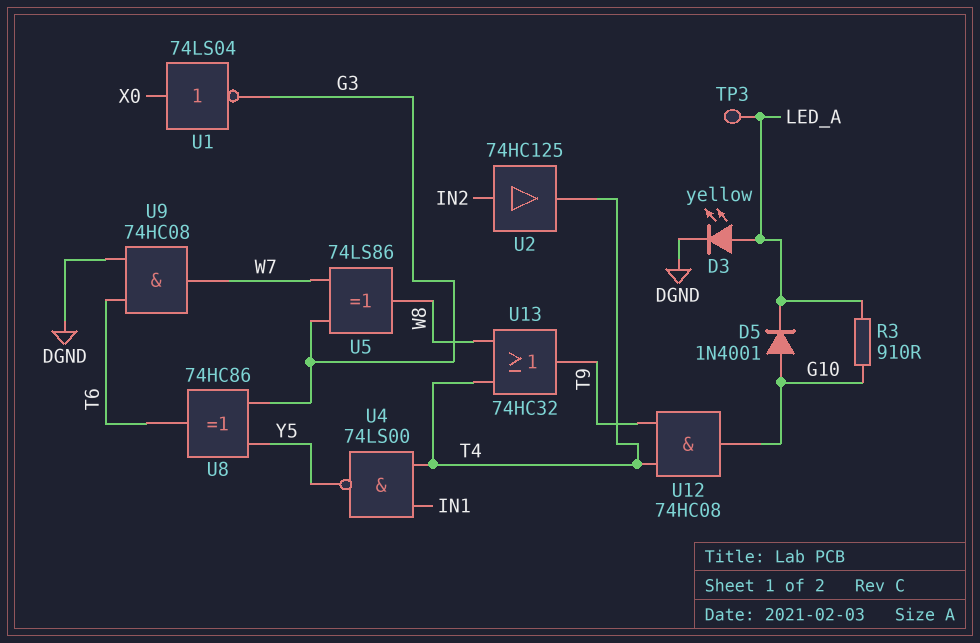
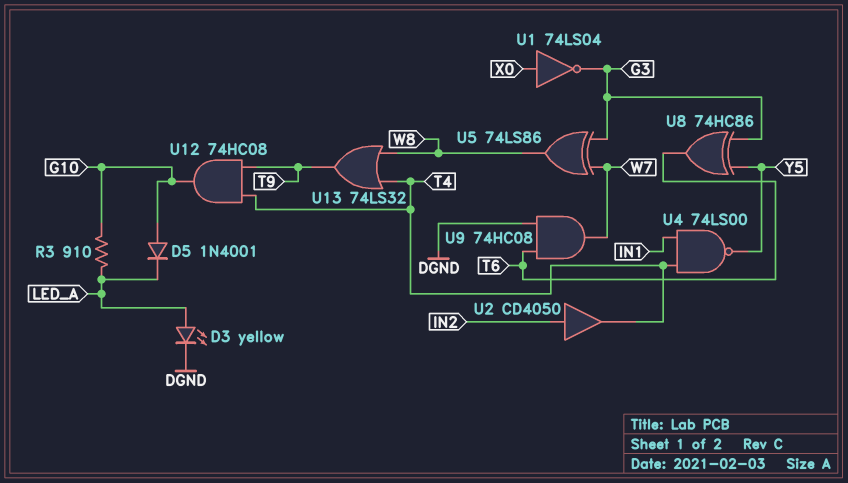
TP3: test point (LED_A) -> none
U2: buffer 74HC125 (in IN2, out T4) -> buffer CD4050 (in IN2, out T4)
U13: OR 74HC32 (in T4, in W8, out T9) -> OR 74LS32 (in T4, in W8, out T9)

